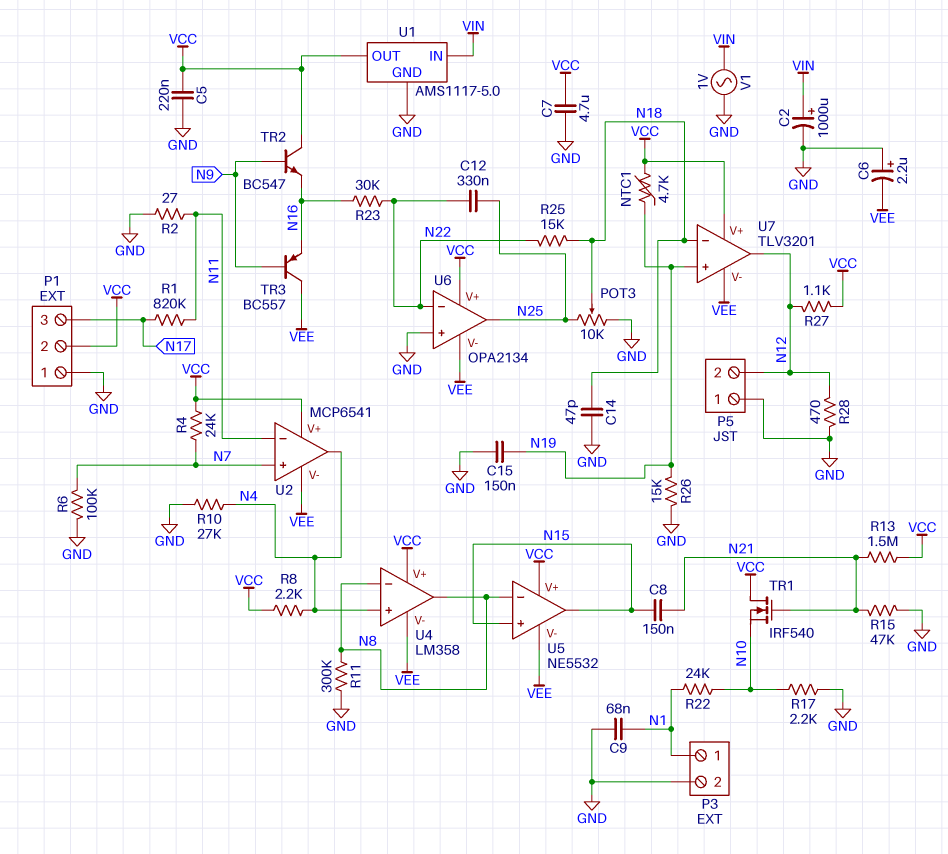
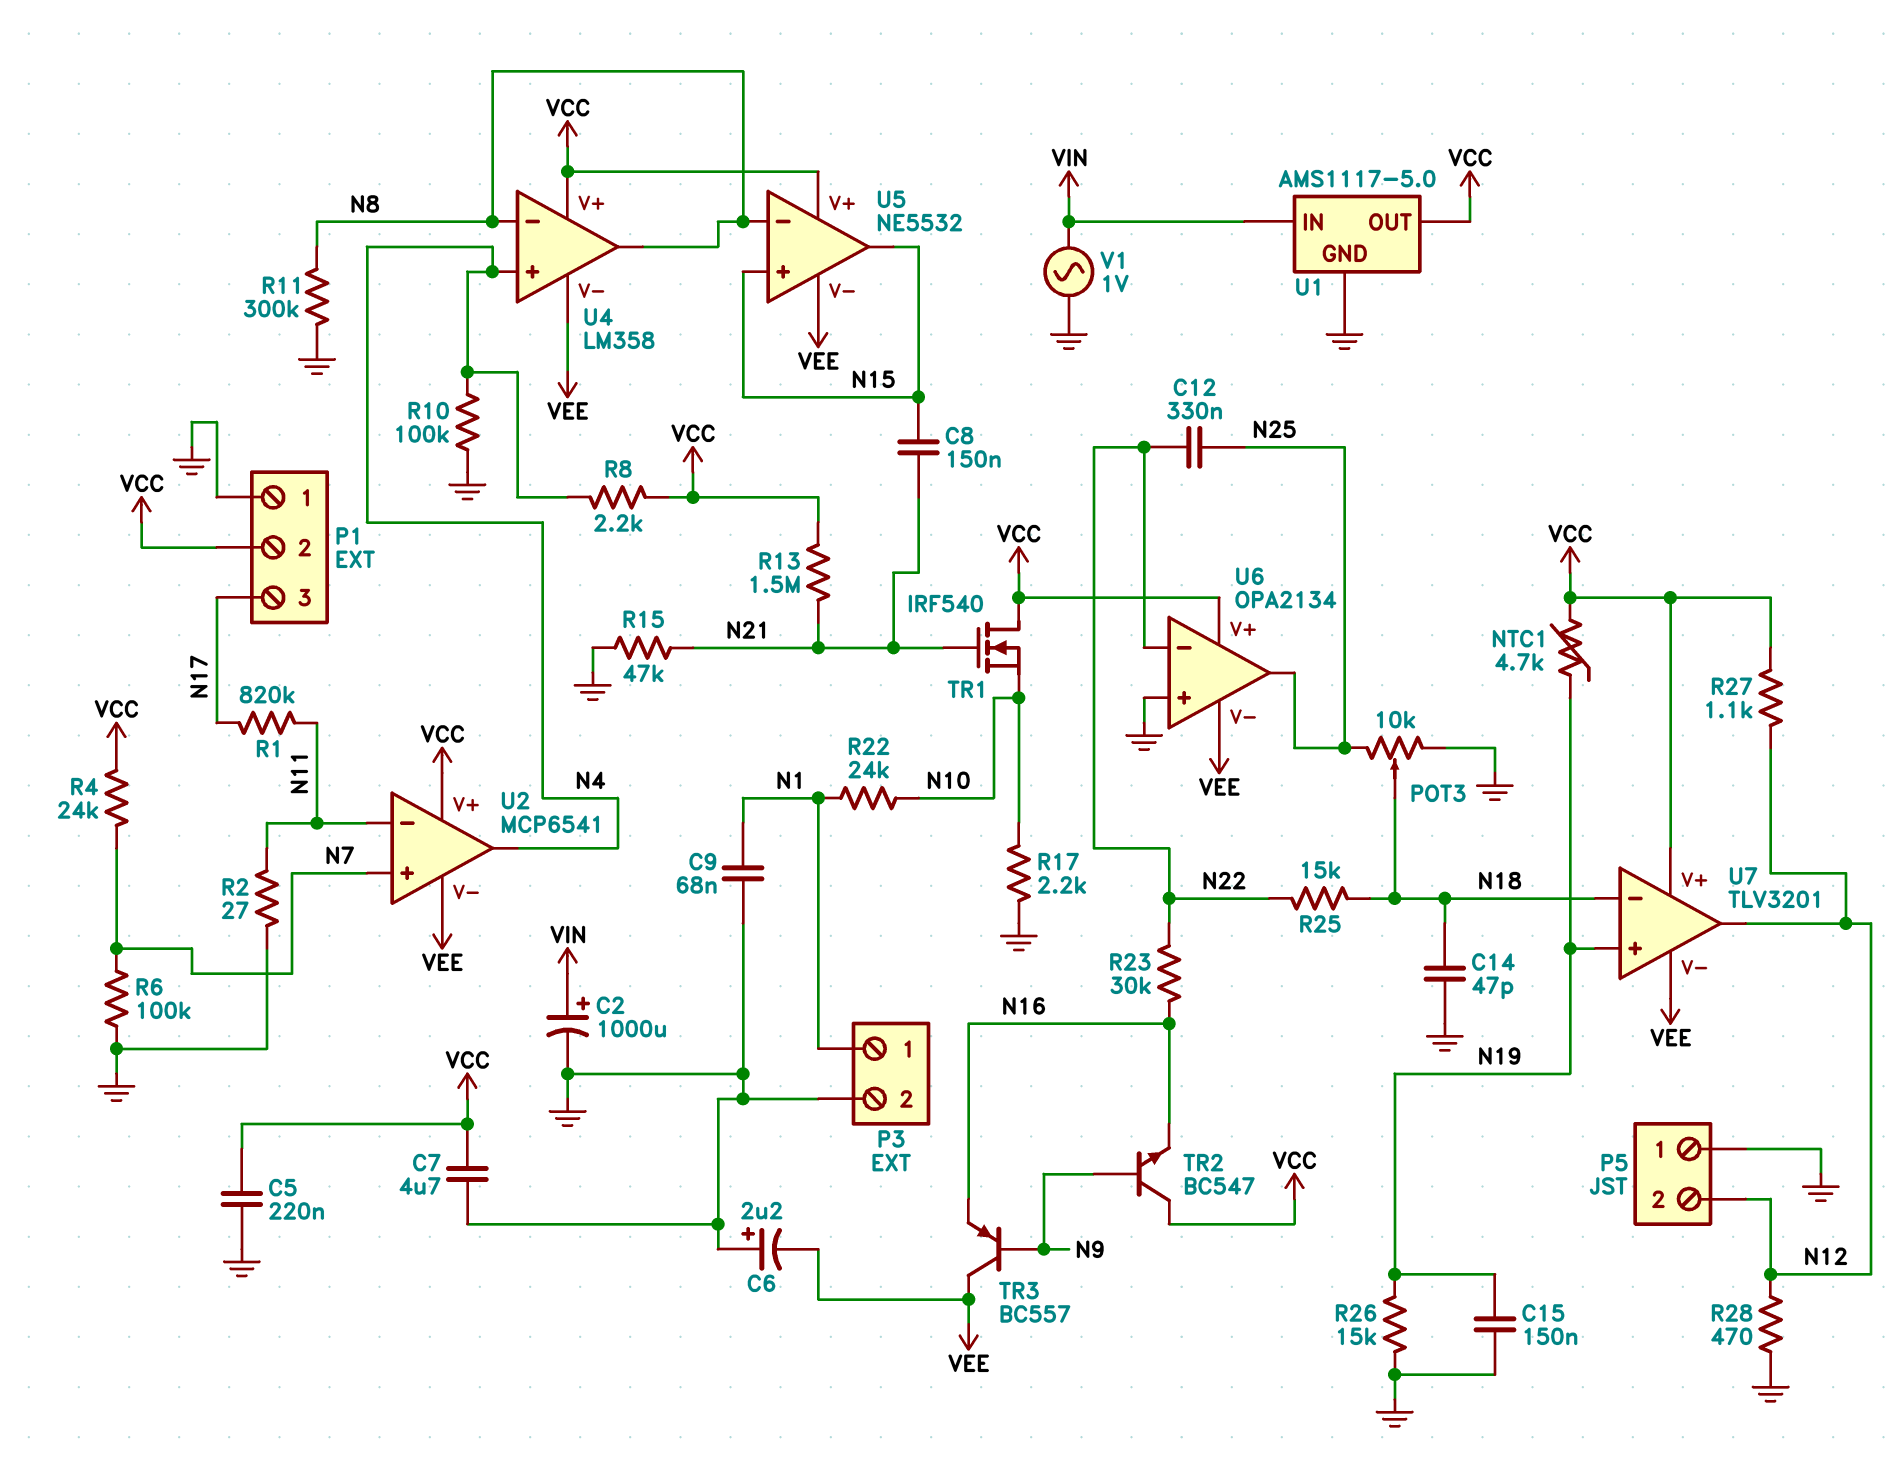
R10: 27k (GND, N4) -> 100k (GND, N4)

